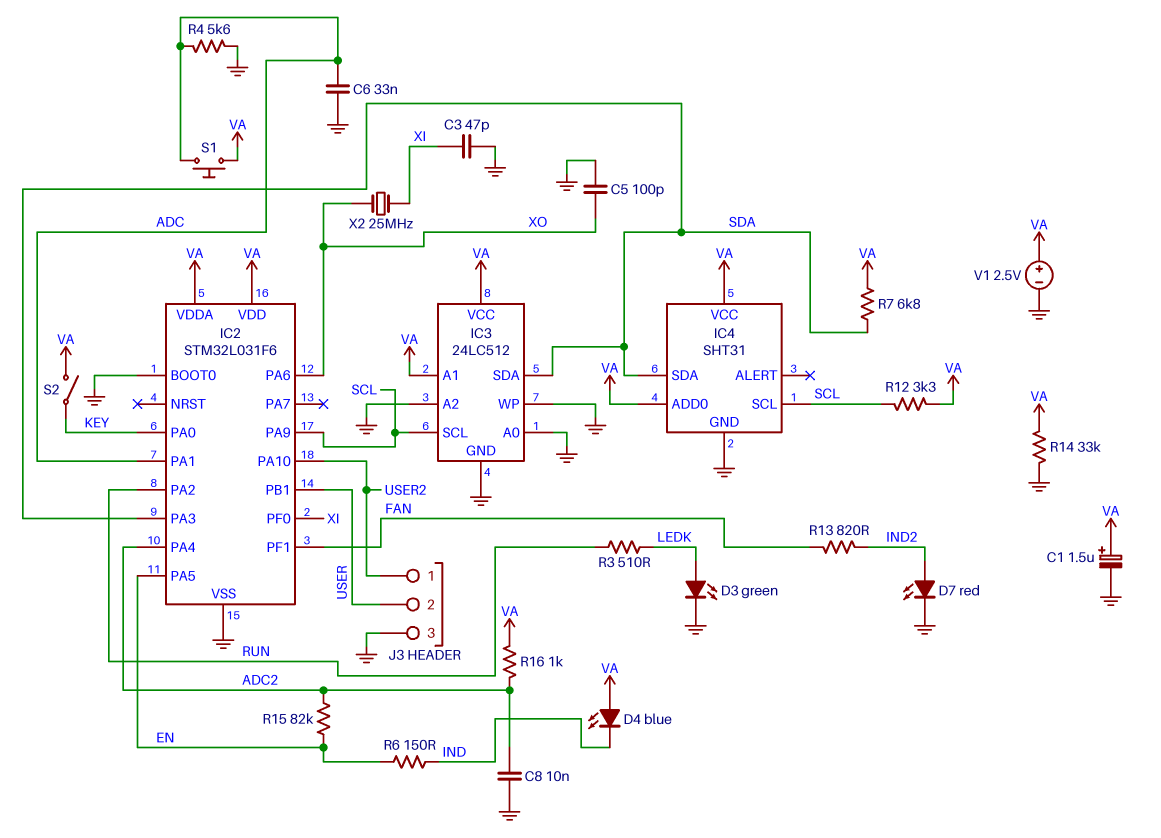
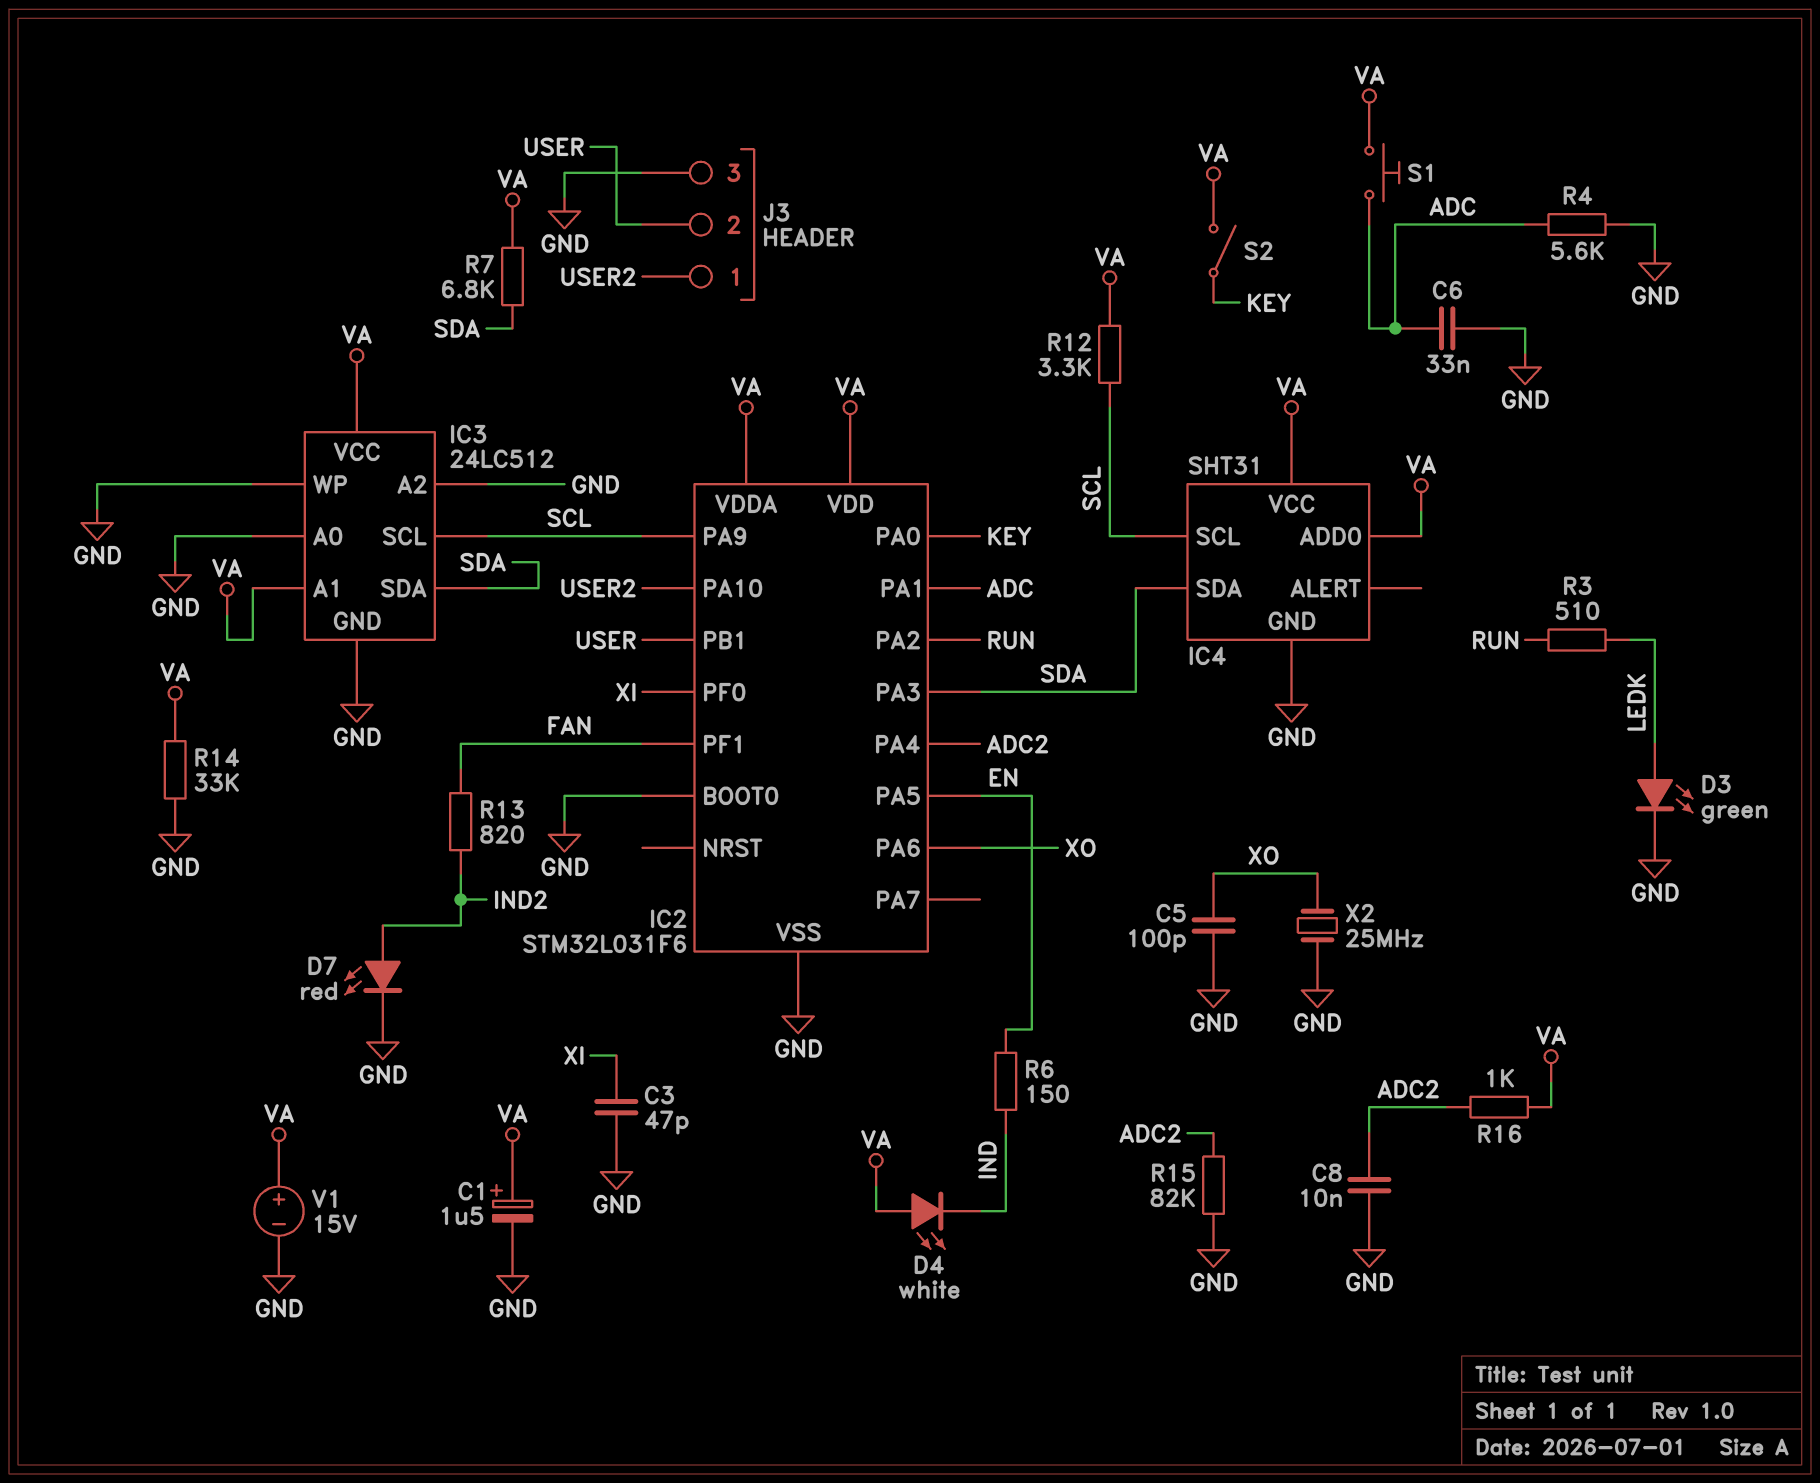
D4: LED blue (A VA, K IND) -> LED white (A VA, K IND)
R15: 82k (ADC2, EN) -> 82k (ADC2, GND)
V1: 2.5V (plus VA, minus GND) -> 15V (plus VA, minus GND)
X2: 25MHz (XI, XO) -> 25MHz (GND, XO)

